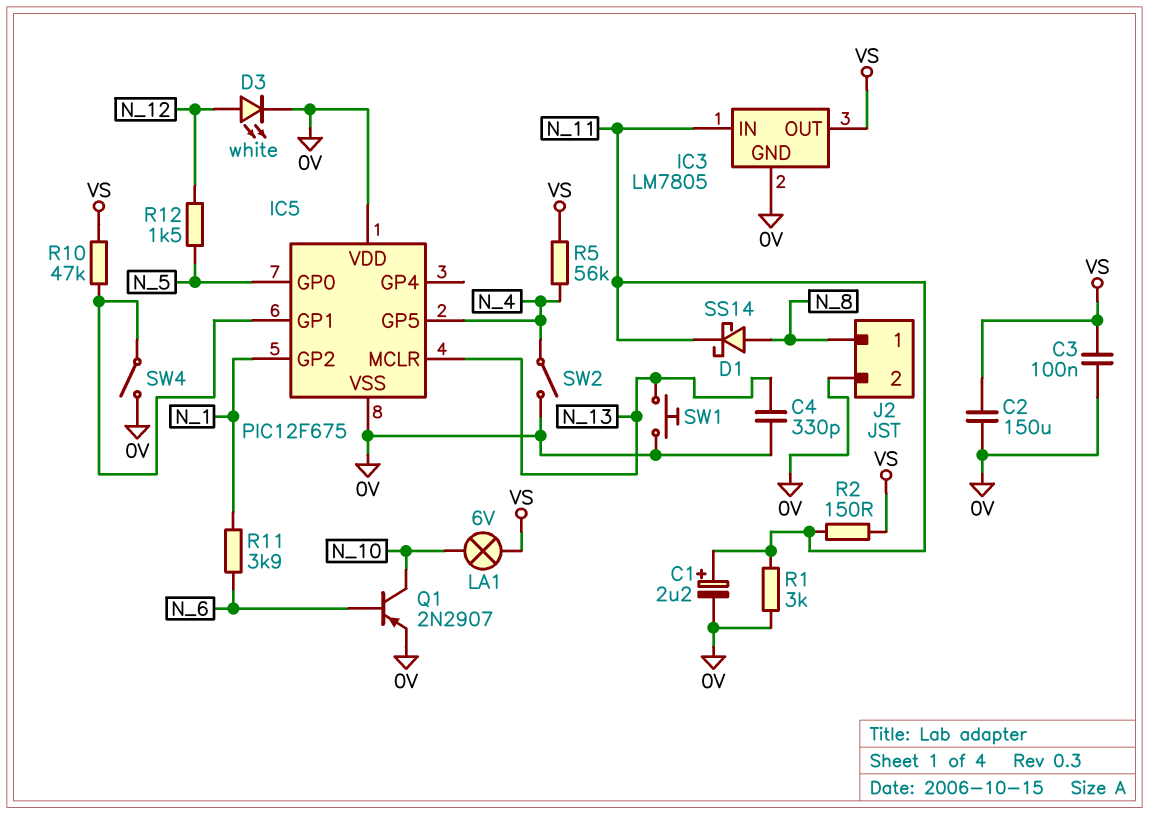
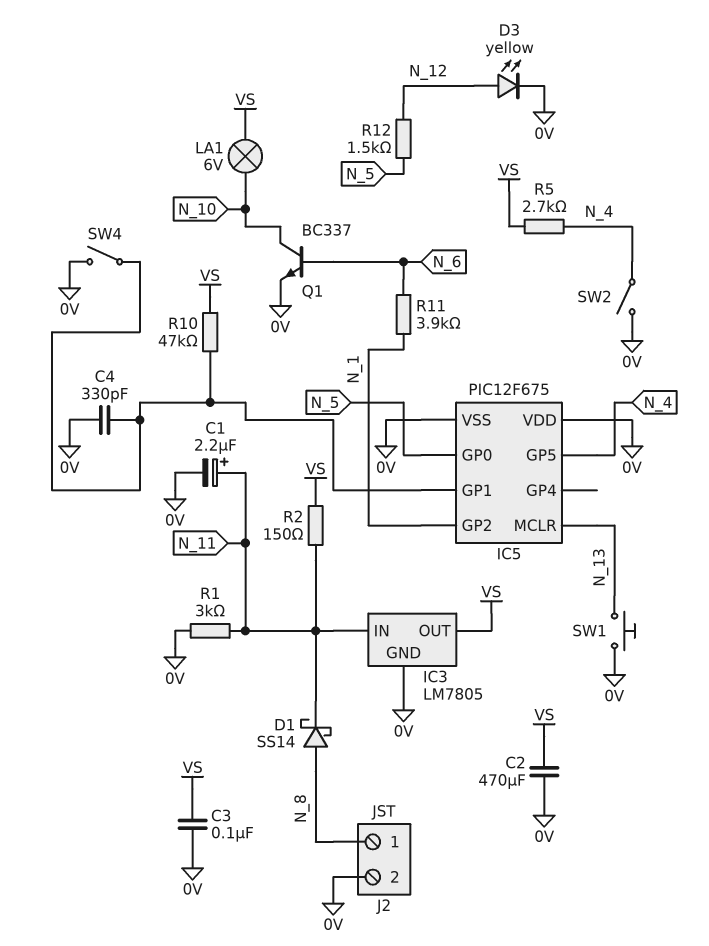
C2: 150uF (0V, VS) -> 470uF (0V, VS)
C4: 330pF (0V, N_13) -> 330pF (0V, IC5/GP1)
D3: LED white (A N_12, K 0V) -> LED yellow (A N_12, K 0V)
Q1: PNP 2N2907 (B N_6, C N_10, E 0V) -> NPN BC337 (B N_6, C N_10, E 0V)
R5: 56k (N_4, VS) -> 2.7k (N_4, VS)

